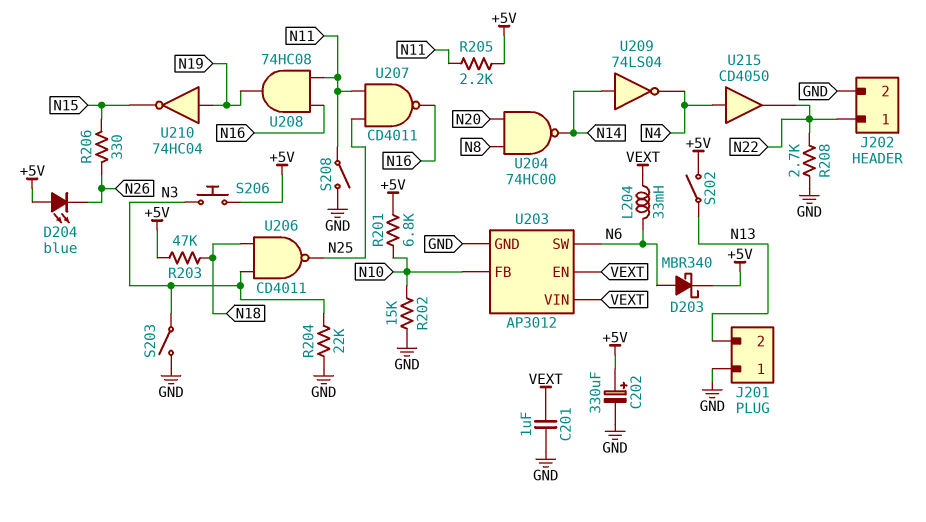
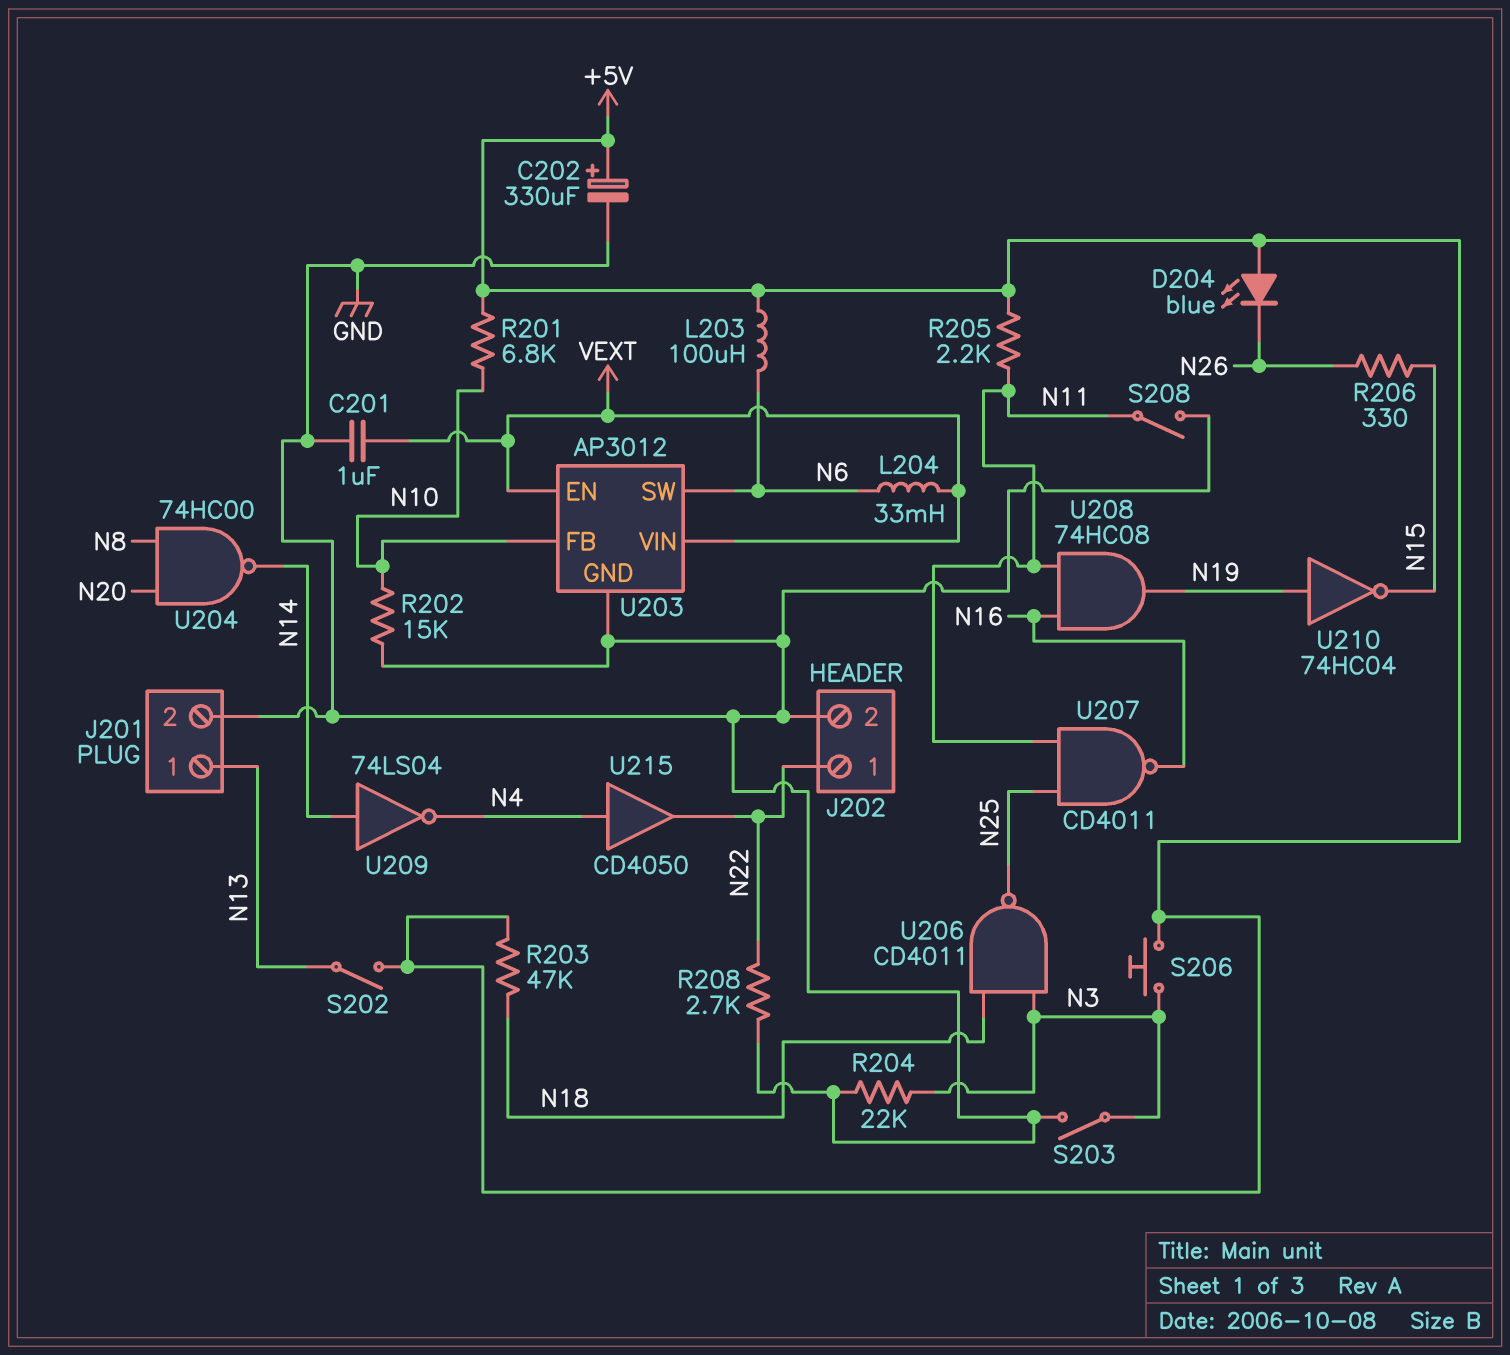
D203: schottky MBR340 (A N6, K +5V) -> none
J201 pin 1: GND -> N13
J201 pin 2: N13 -> GND
L203: none -> 100uH (+5V, N6)

